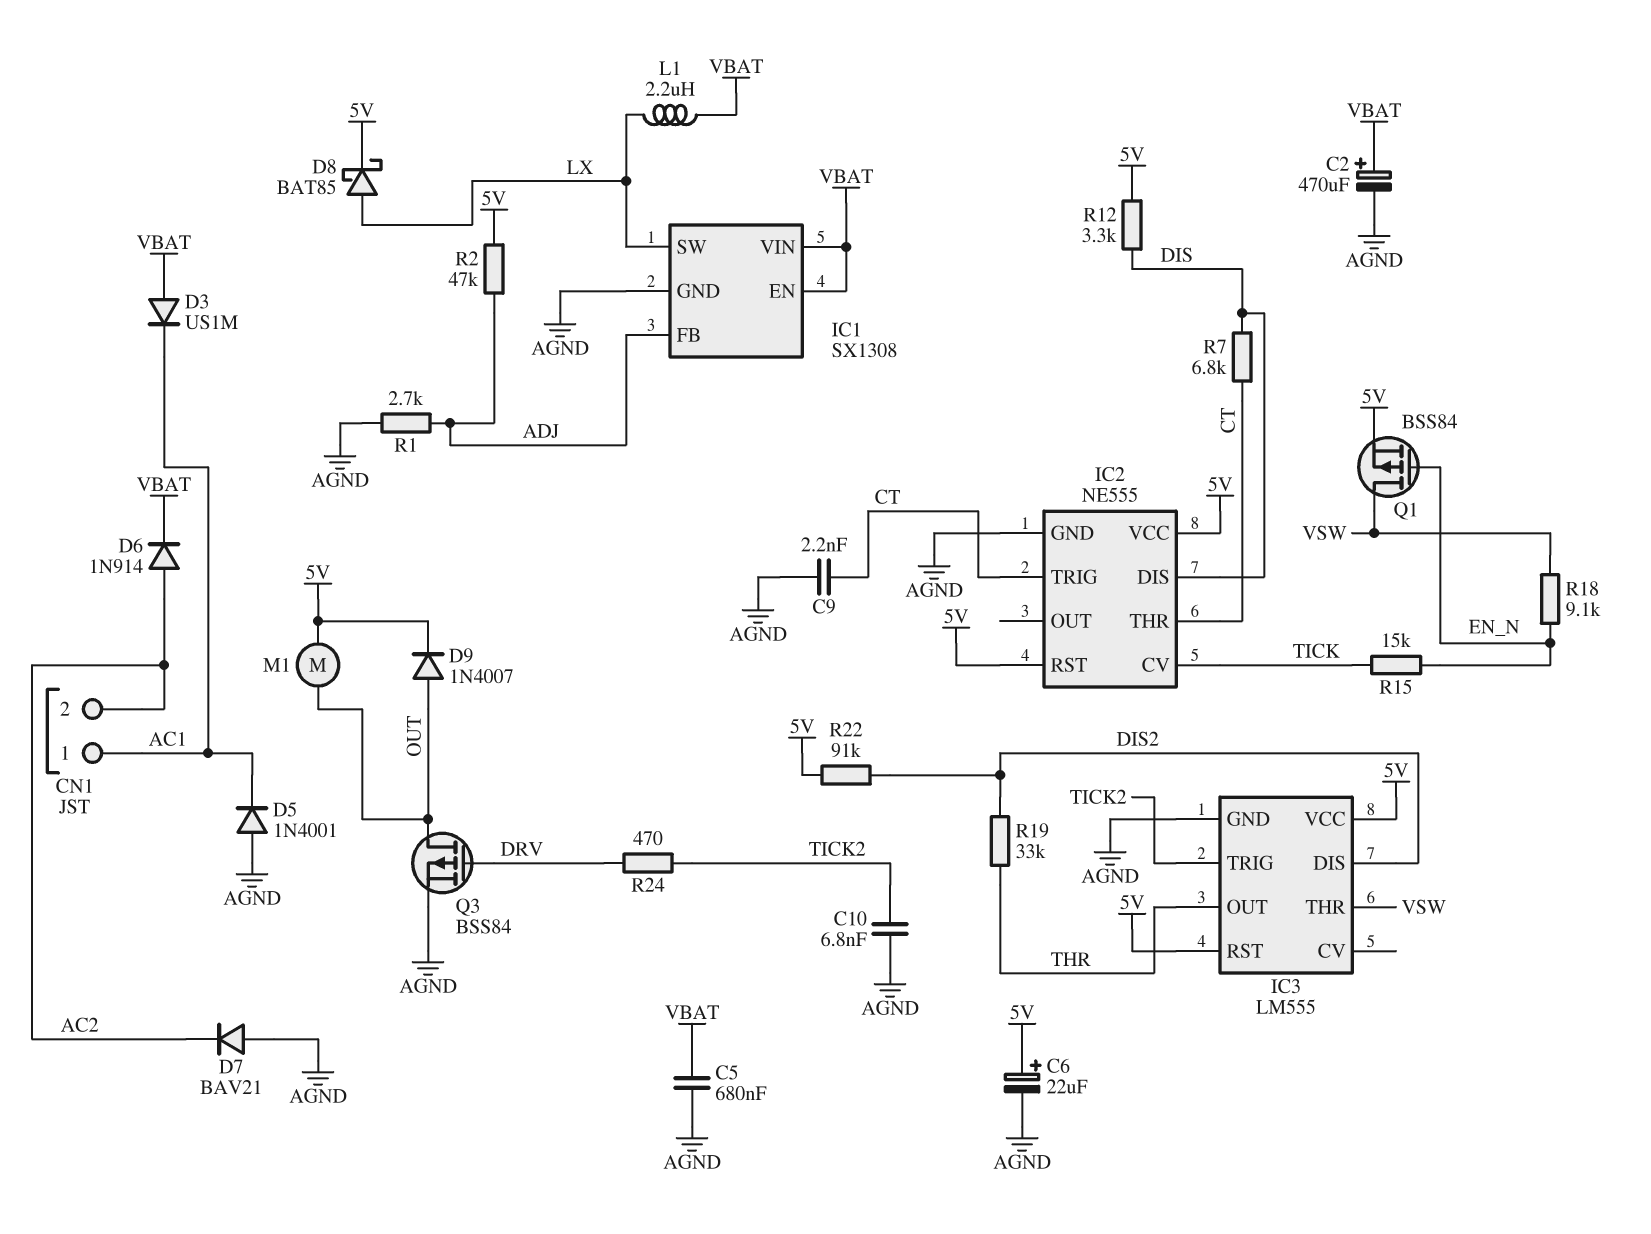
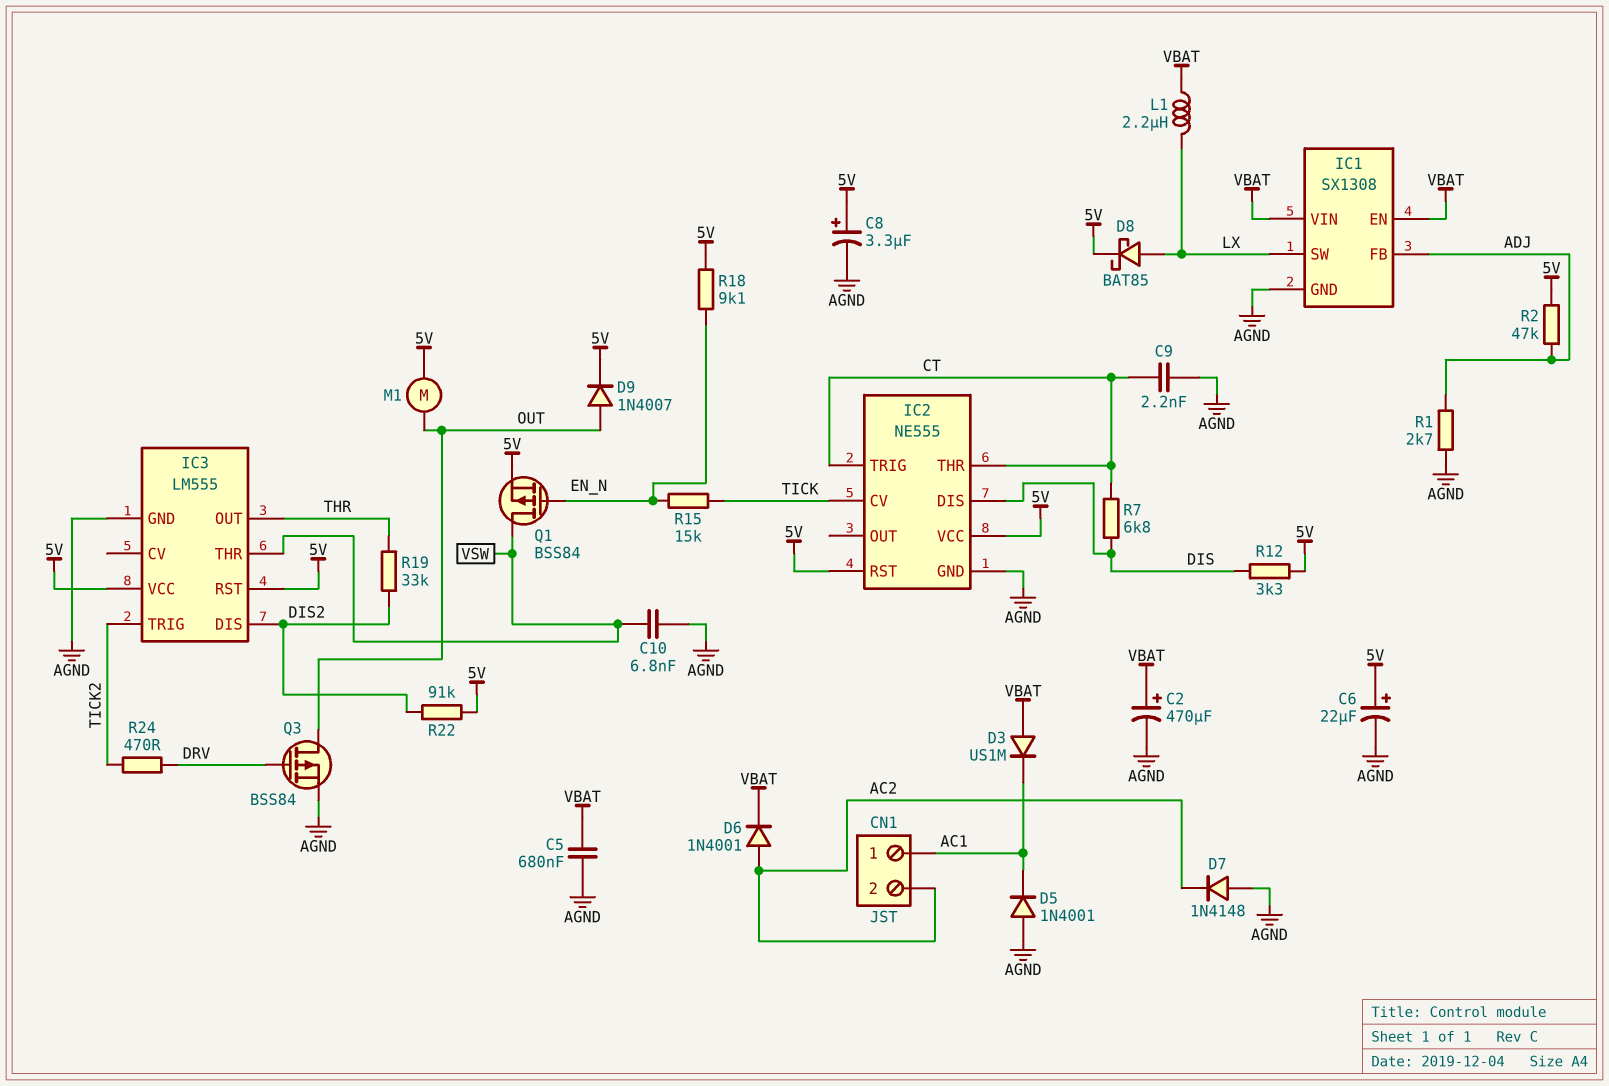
C8: none -> 3.3uF (plus 5V, minus AGND)
C10: 6.8nF (AGND, TICK2) -> 6.8nF (AGND, VSW)
D6: diode 1N914 (A AC2, K VBAT) -> diode 1N4001 (A AC2, K VBAT)
D7: diode BAV21 (A AGND, K AC2) -> diode 1N4148 (A AGND, K AC2)
R18: 9.1k (EN_N, VSW) -> 9.1k (5V, EN_N)

